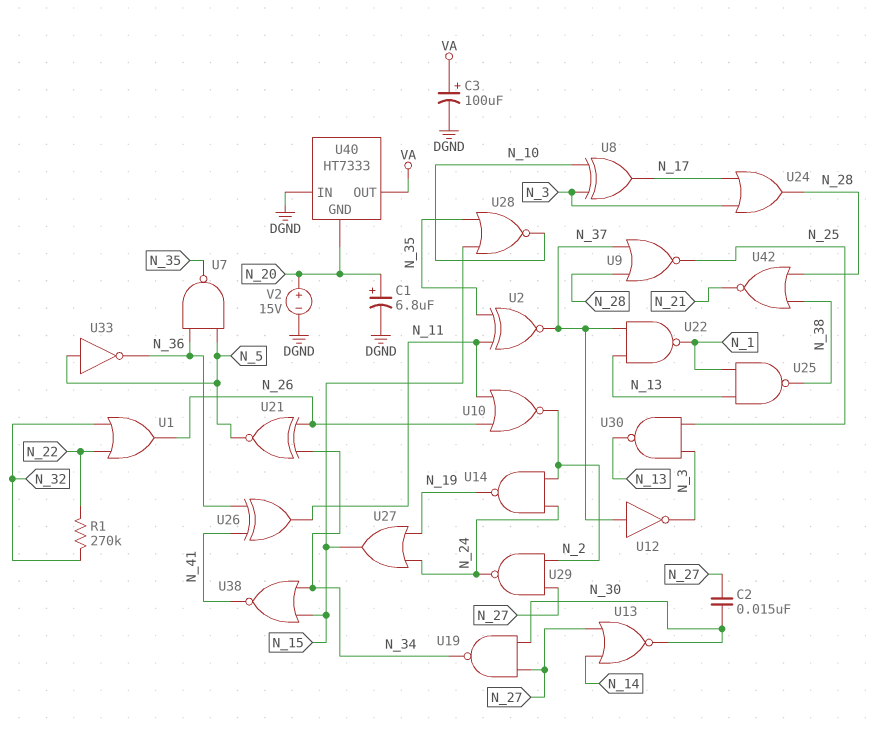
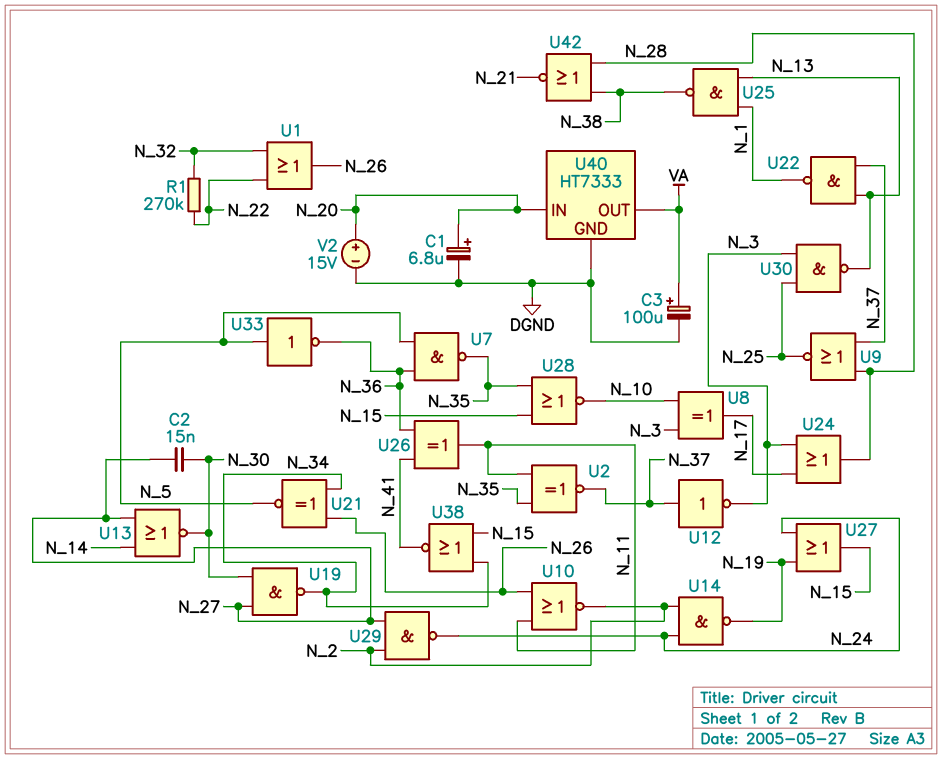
U40 pin GND: N_20 -> DGND
U40 pin IN: DGND -> N_20

